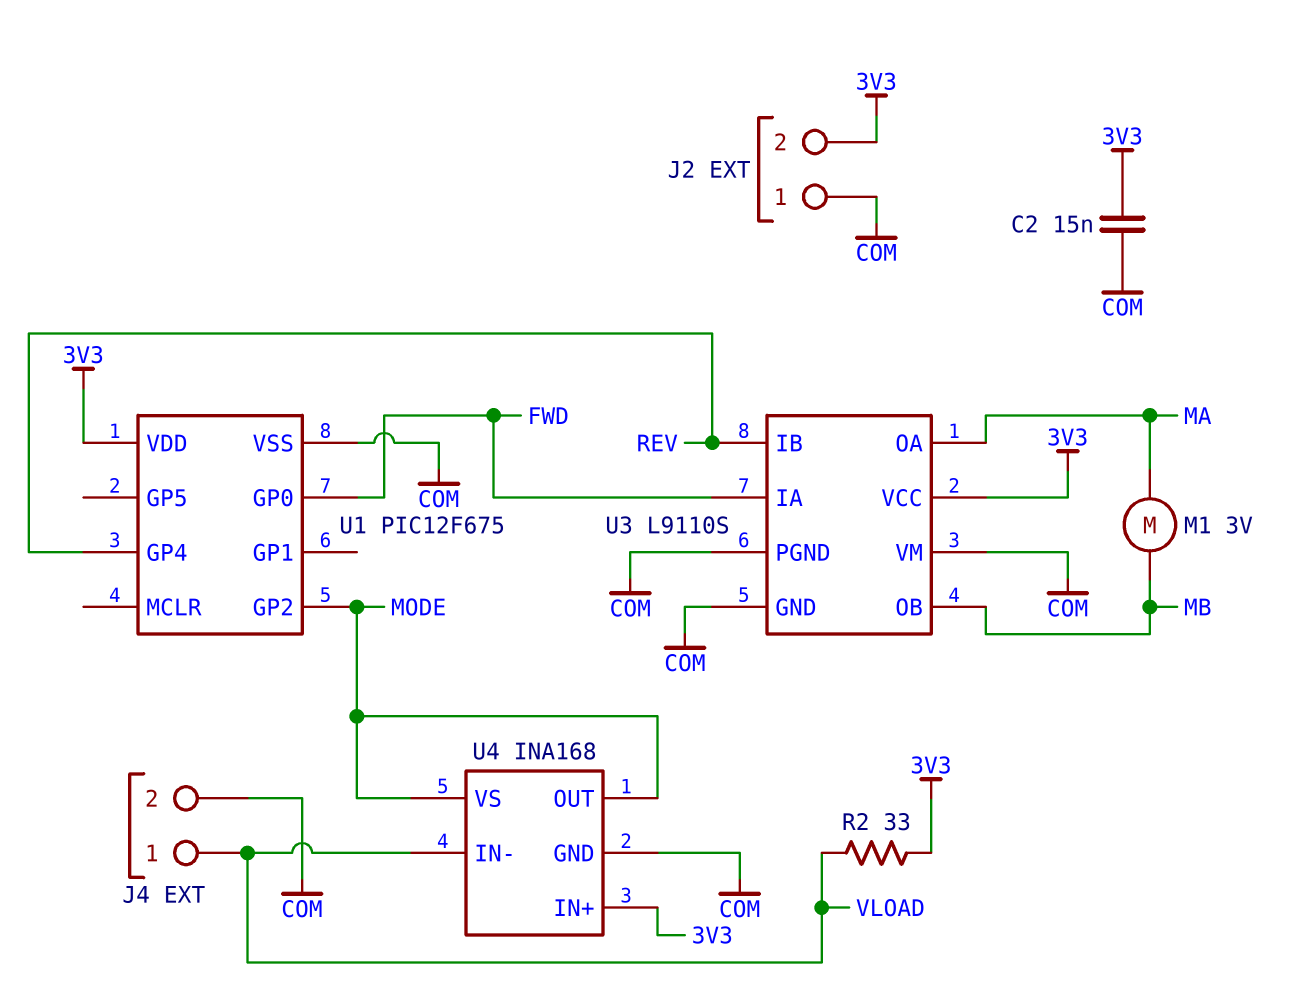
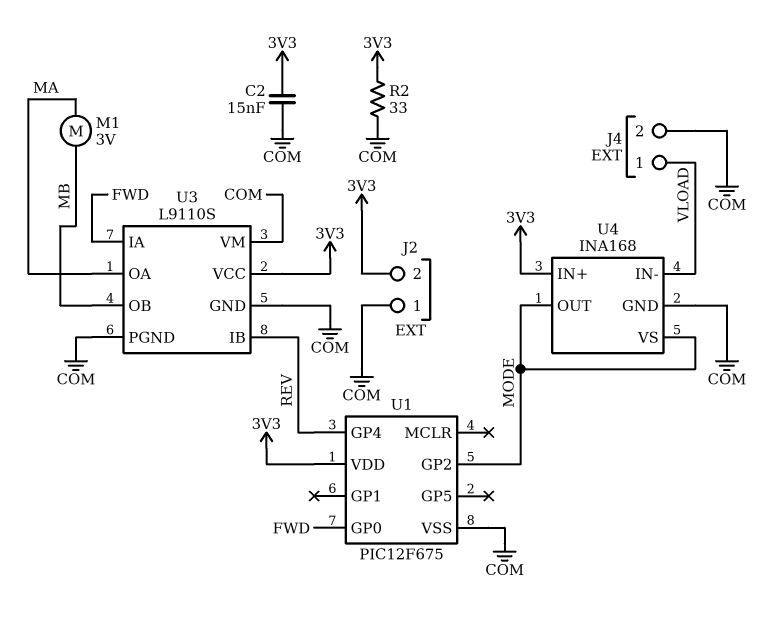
R2: 33 (3V3, VLOAD) -> 33 (3V3, COM)

